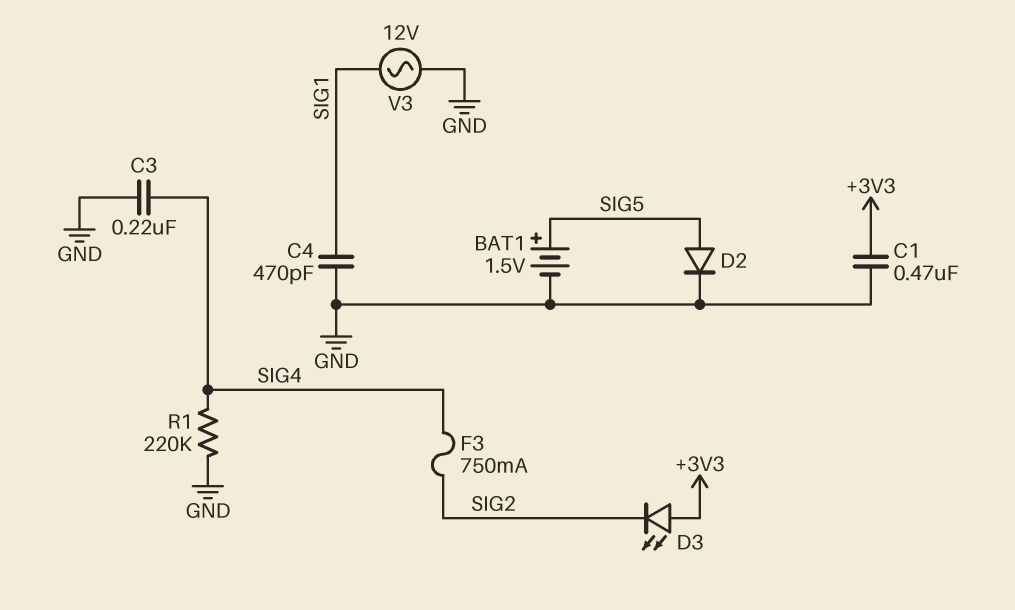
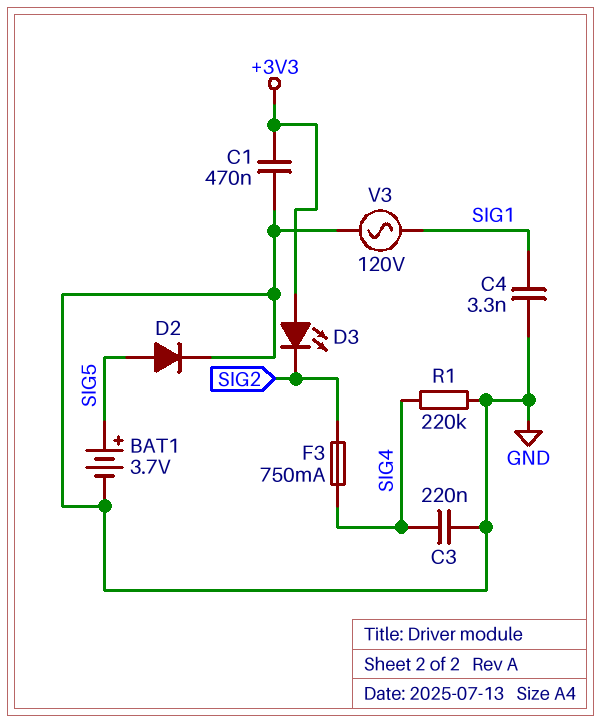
BAT1: 1.5V (plus SIG5, minus GND) -> 3.7V (plus SIG5, minus GND)
C4: 470pF (GND, SIG1) -> 3.3nF (GND, SIG1)
V3: AC 12V (GND, SIG1) -> AC 120V (GND, SIG1)

